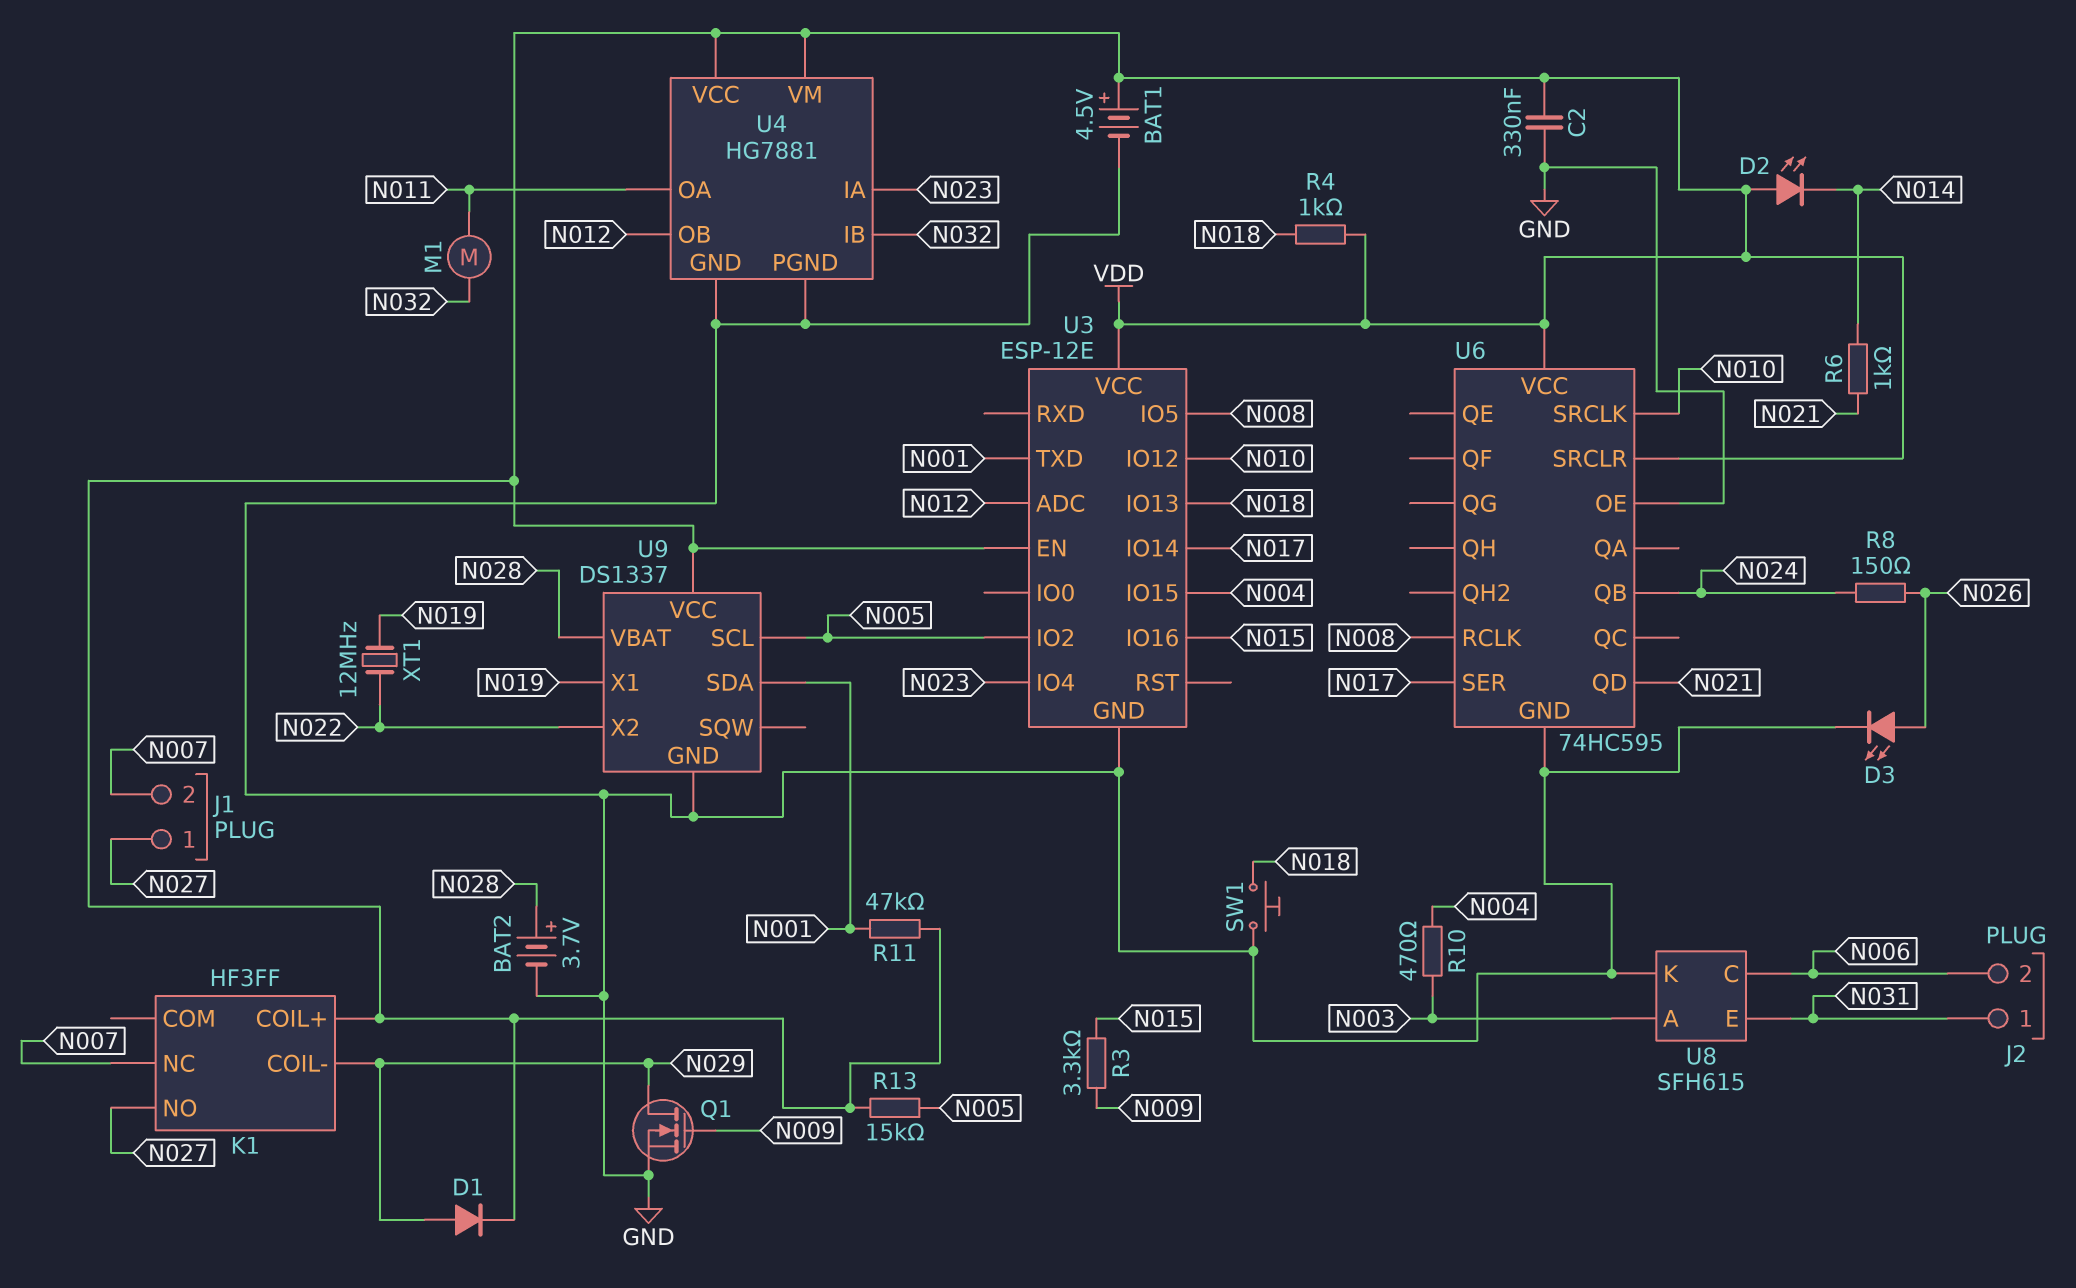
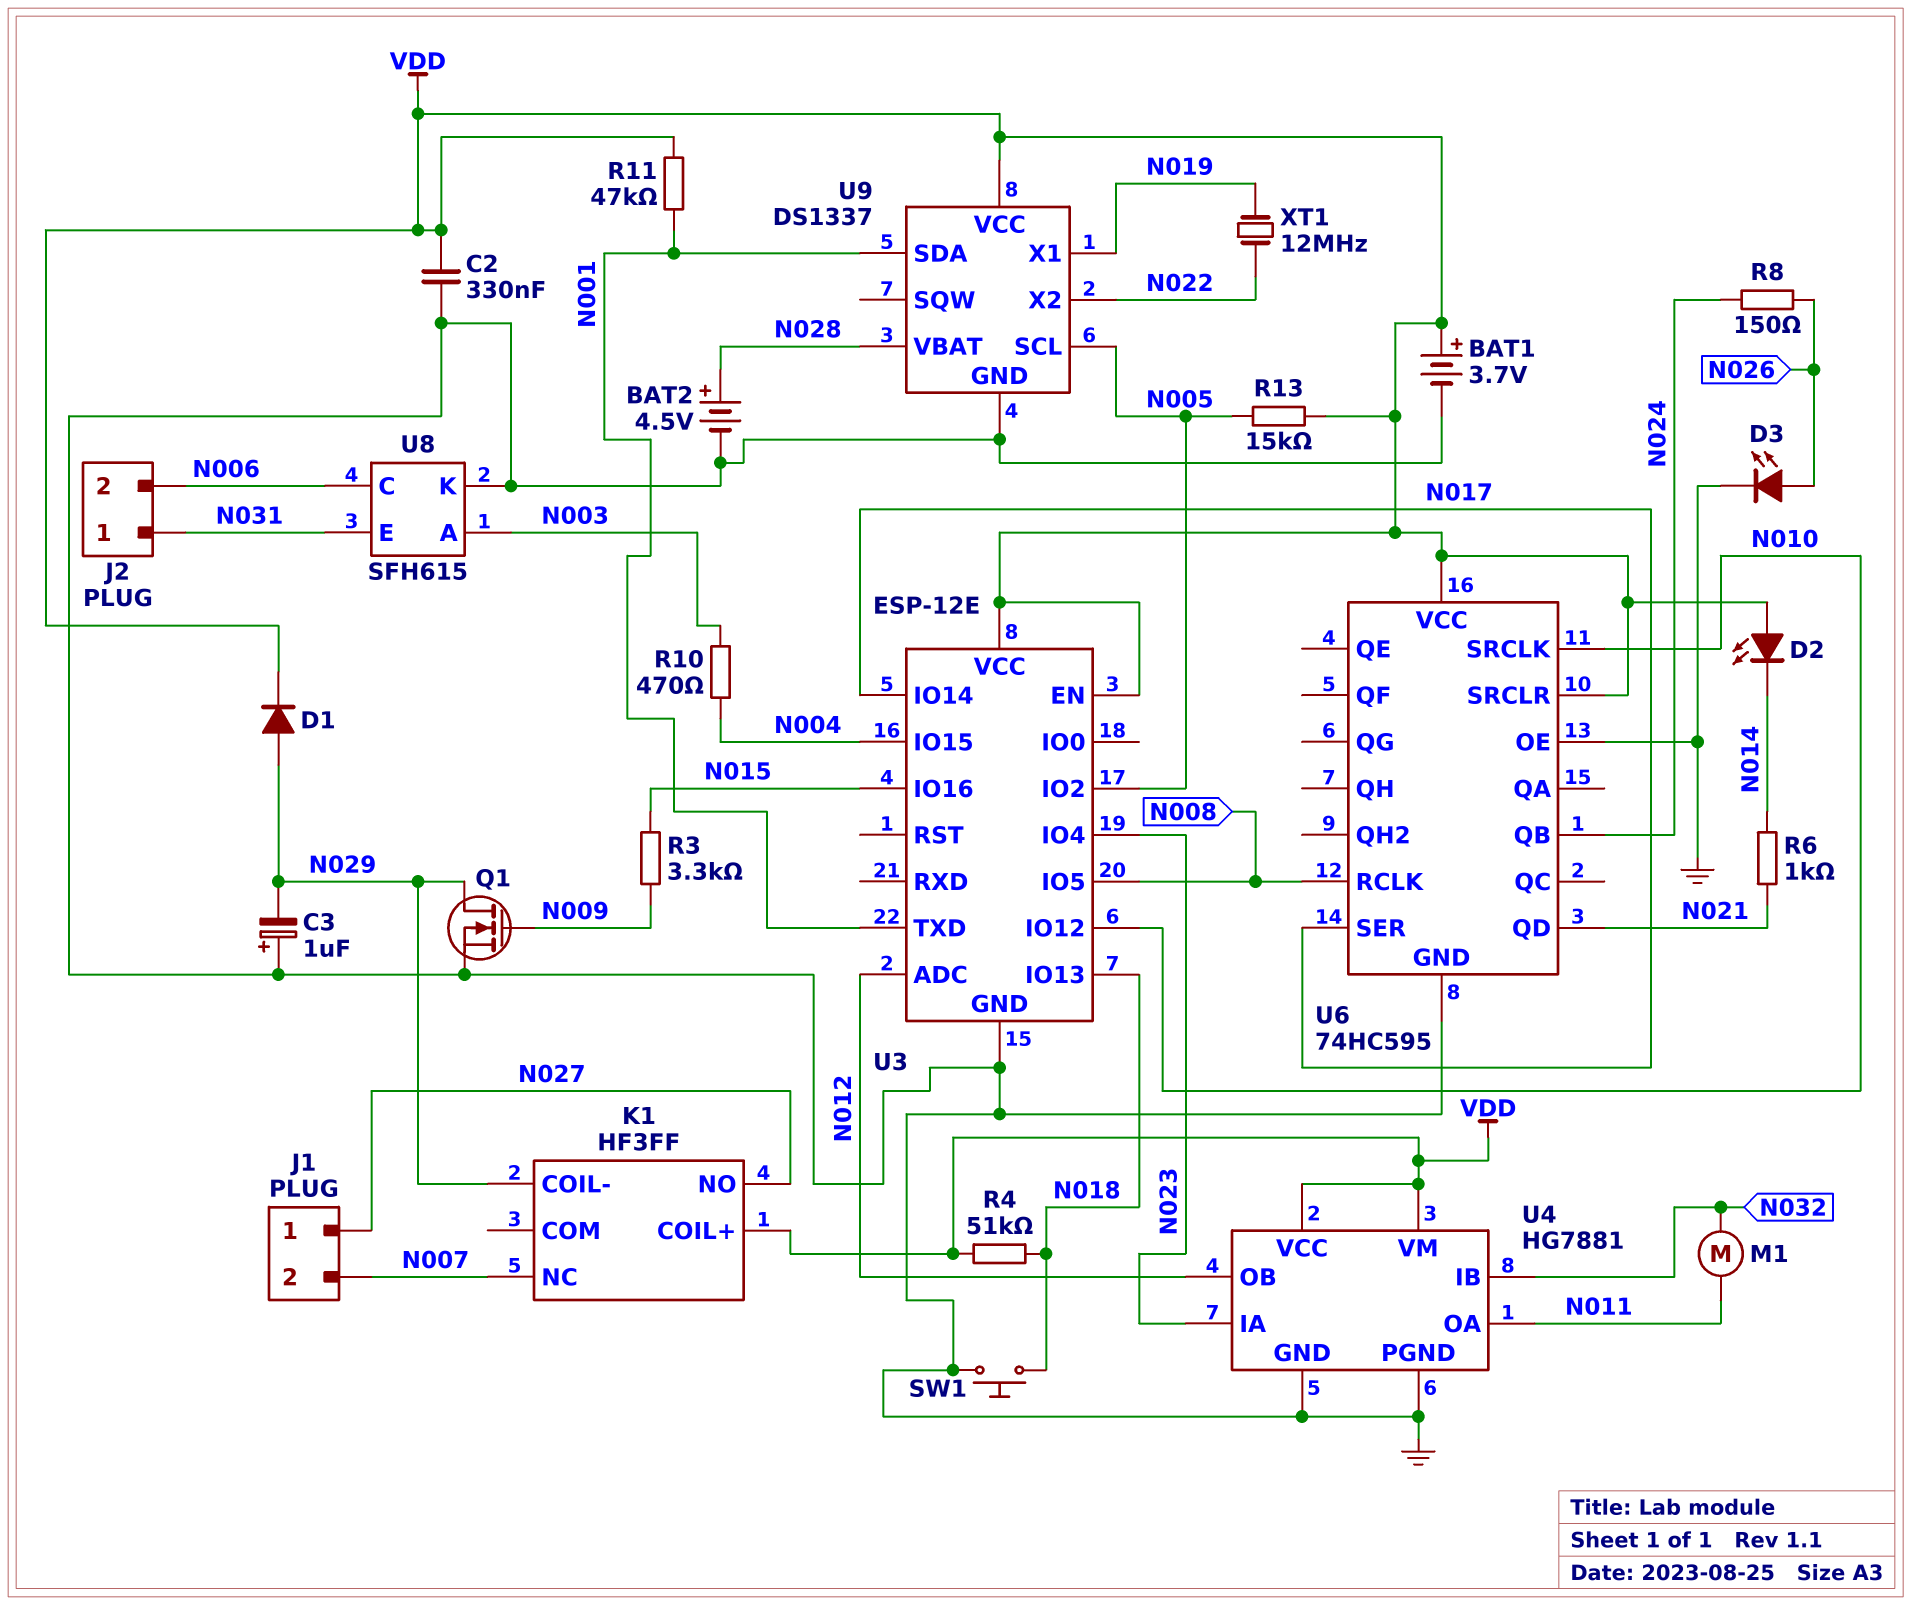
BAT1: 4.5V (plus VDD, minus GND) -> 3.7V (plus VDD, minus GND)
BAT2: 3.7V (plus N028, minus GND) -> 4.5V (plus N028, minus GND)
C3: none -> 1uF (plus GND, minus N029)
R4: 1k (N018, VDD) -> 51k (N018, VDD)

